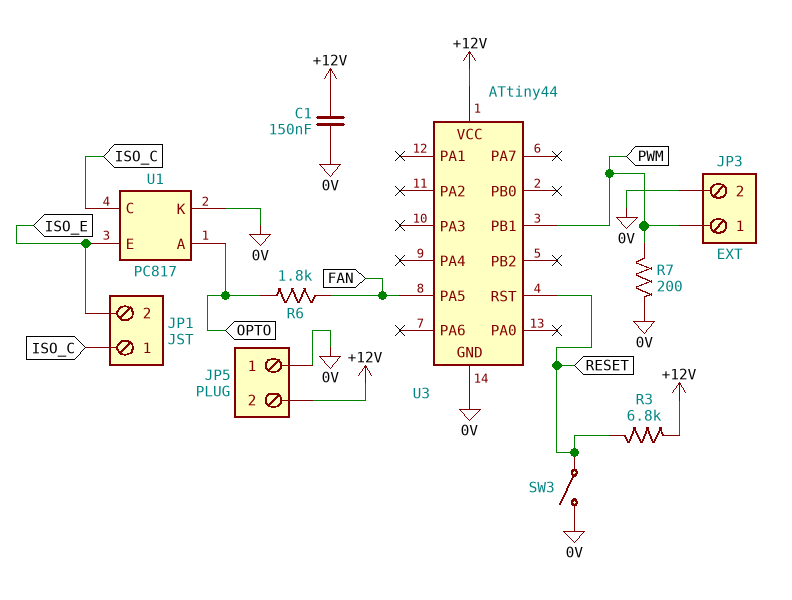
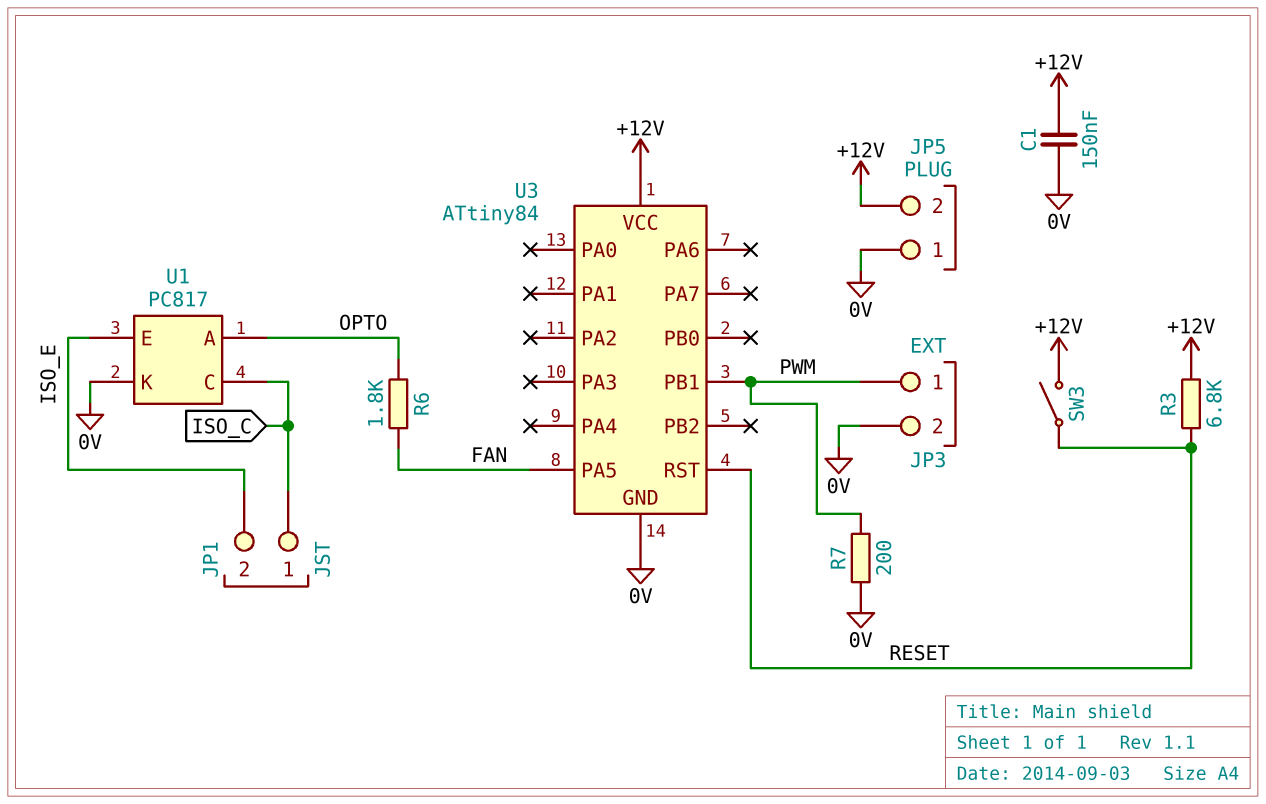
SW3: switch (0V, RESET) -> switch (+12V, RESET)
U3: ATtiny44 -> ATtiny84

